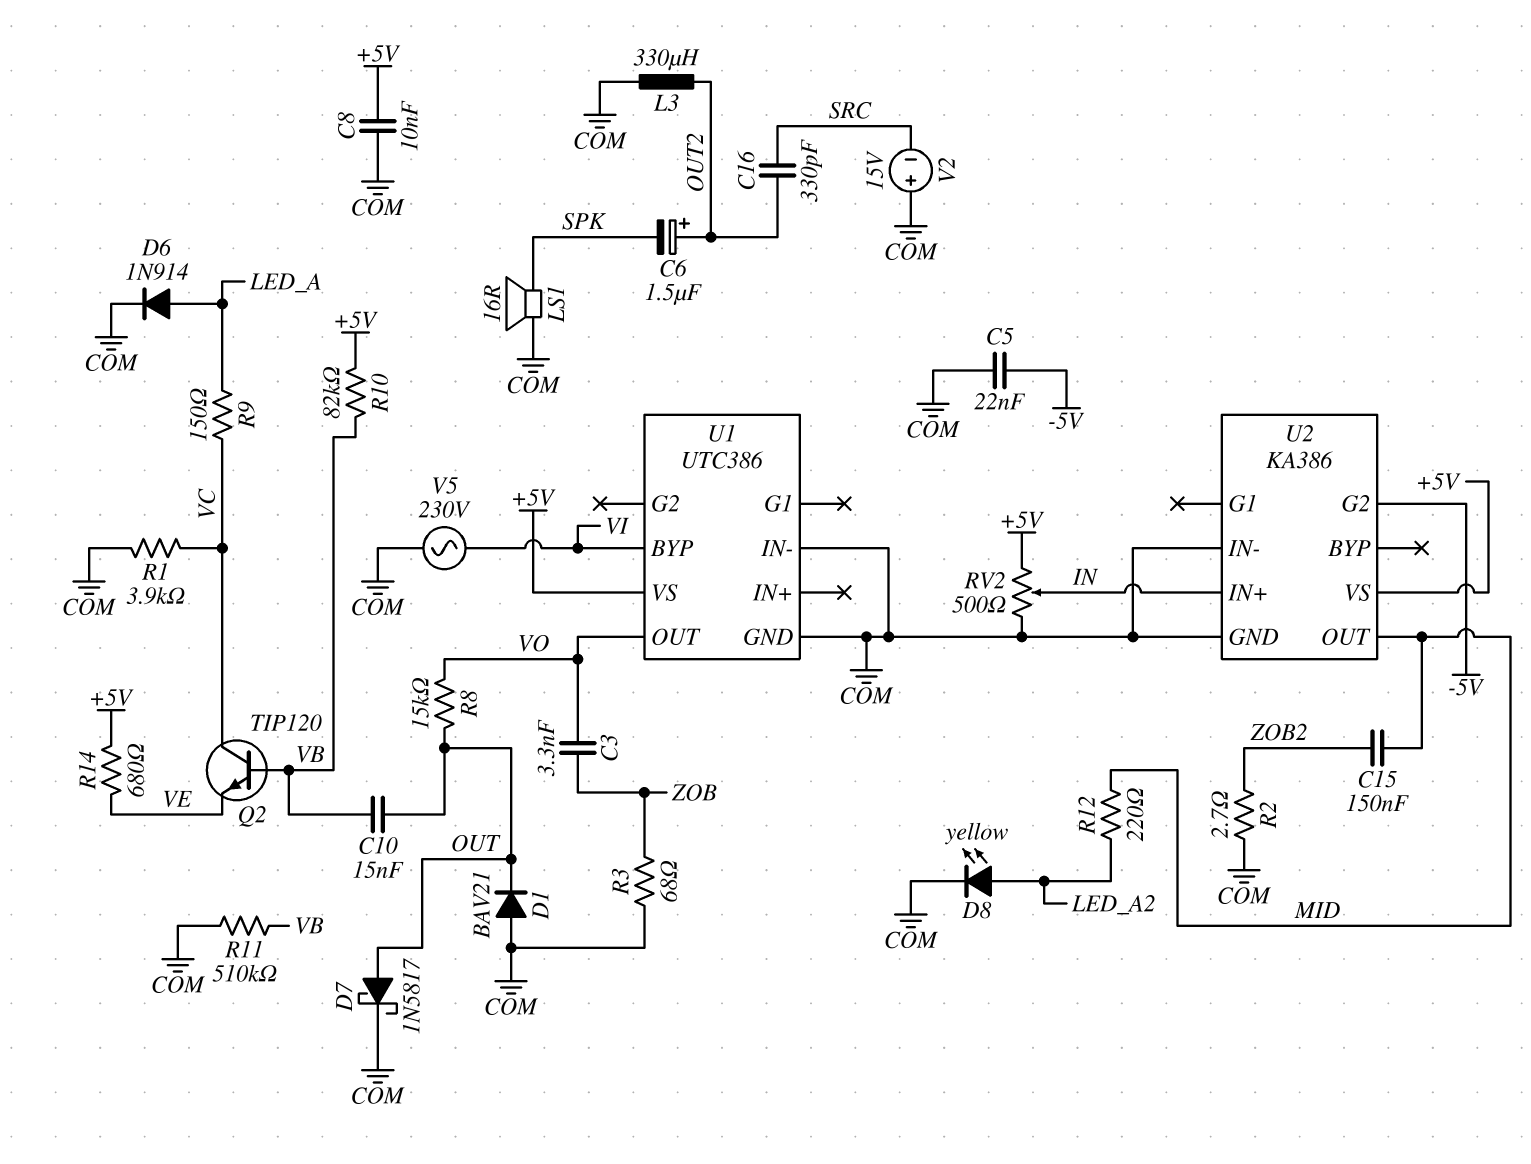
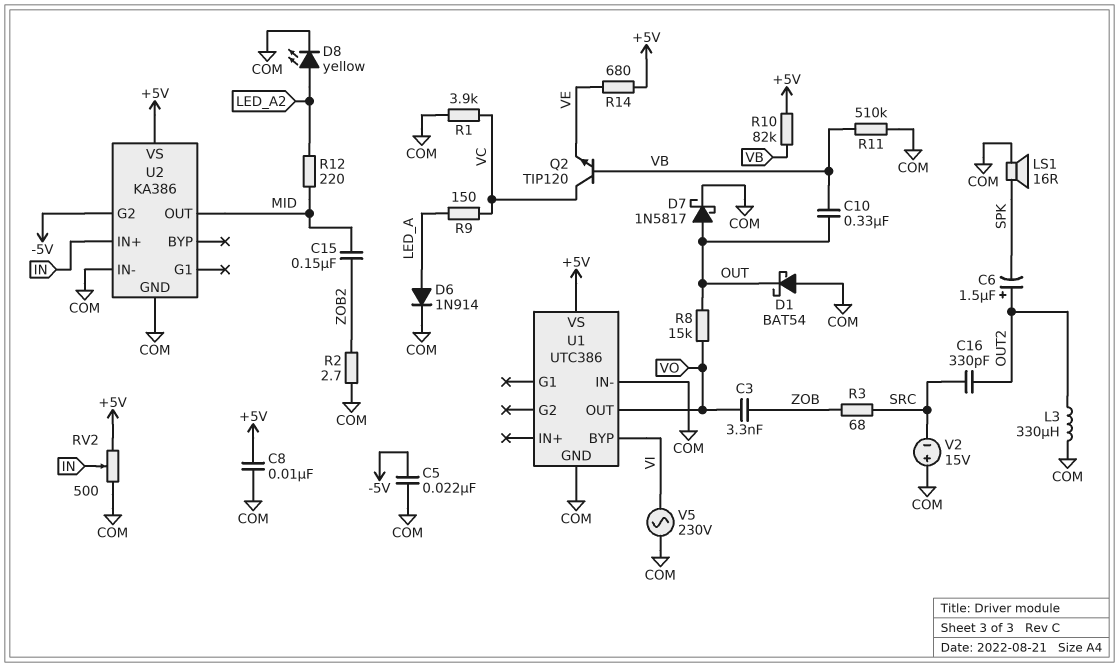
C10: 15nF (OUT, VB) -> 330nF (OUT, VB)
D1: diode BAV21 (A COM, K OUT) -> schottky BAT54 (A COM, K OUT)
R3: 68 (COM, ZOB) -> 68 (SRC, ZOB)

